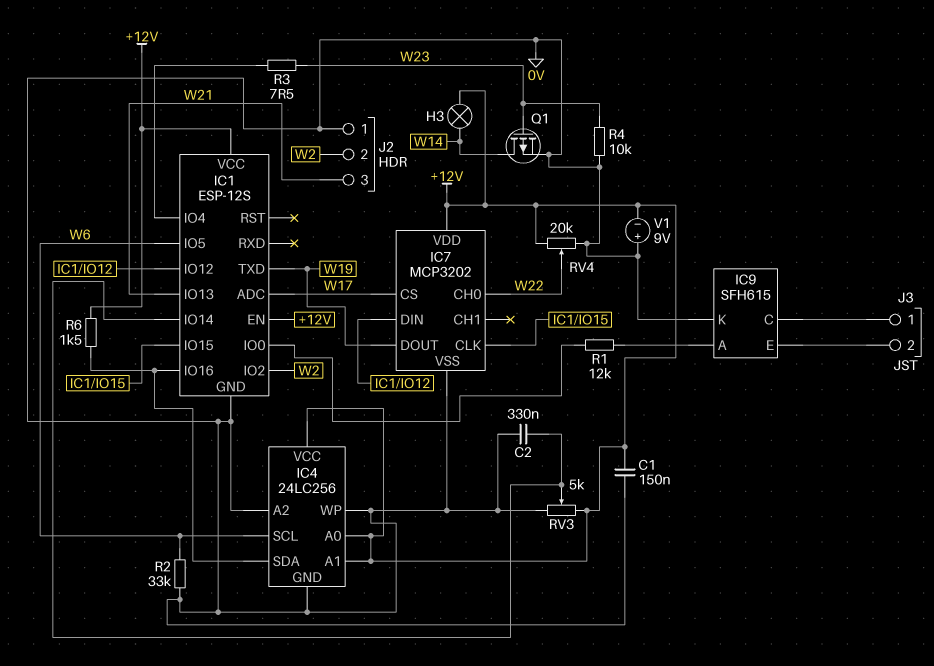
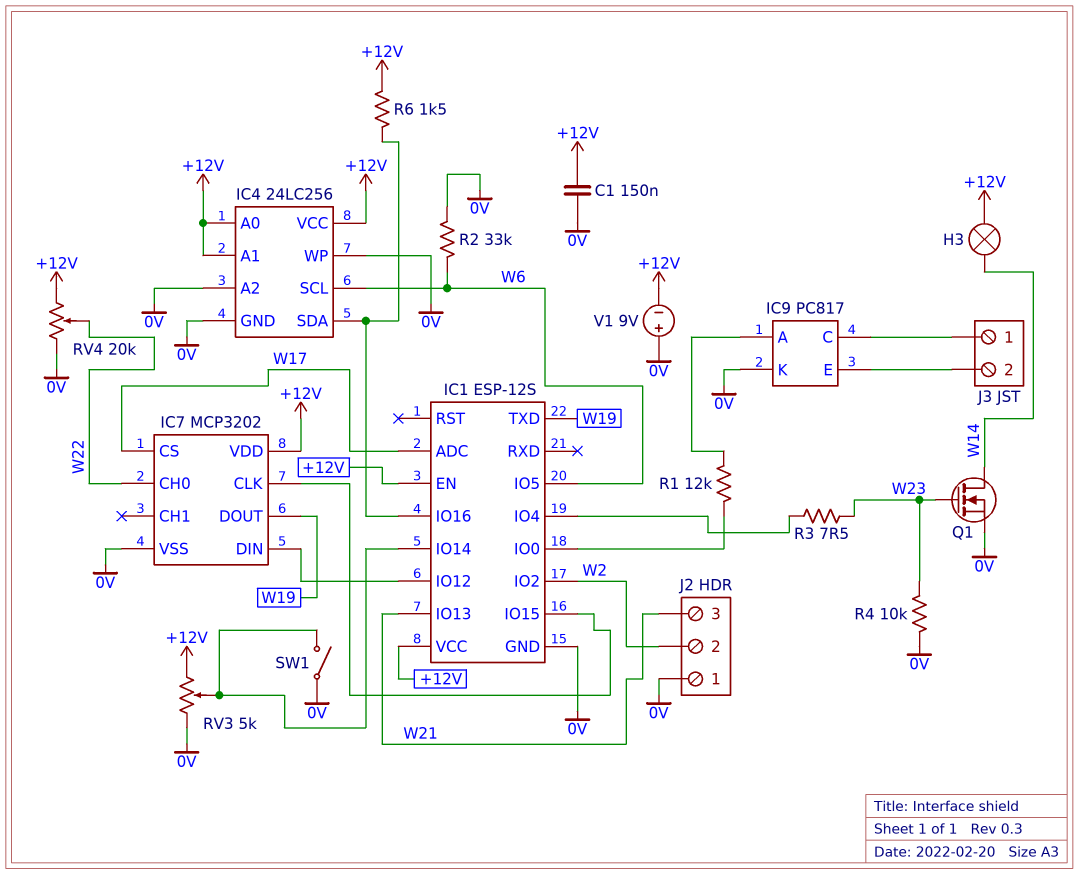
C2: 330nF (0V, IC1/IO14) -> none
IC9: SFH615 -> PC817
Q1: PMOS (G W23, D W14, S 0V) -> NMOS (G W23, D W14, S 0V)
SW1: none -> switch (0V, IC1/IO14)

